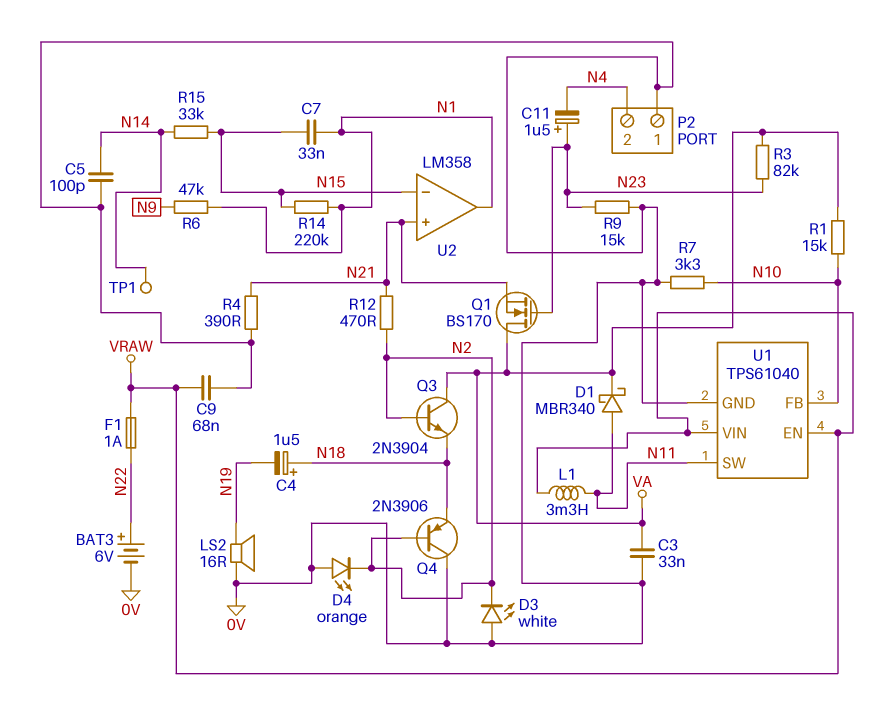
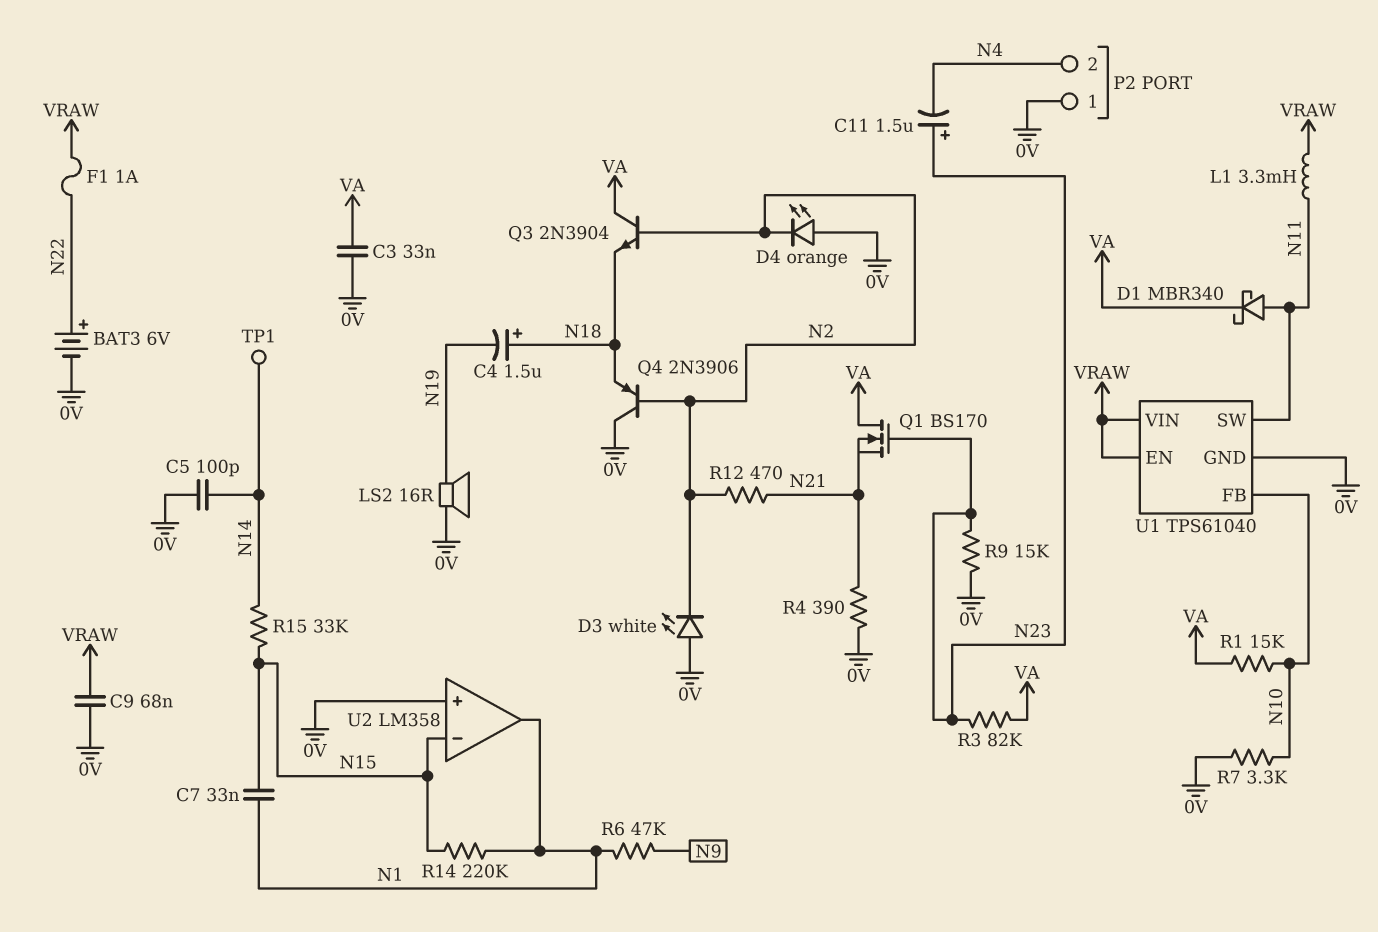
U2 pin in+: N21 -> 0V

